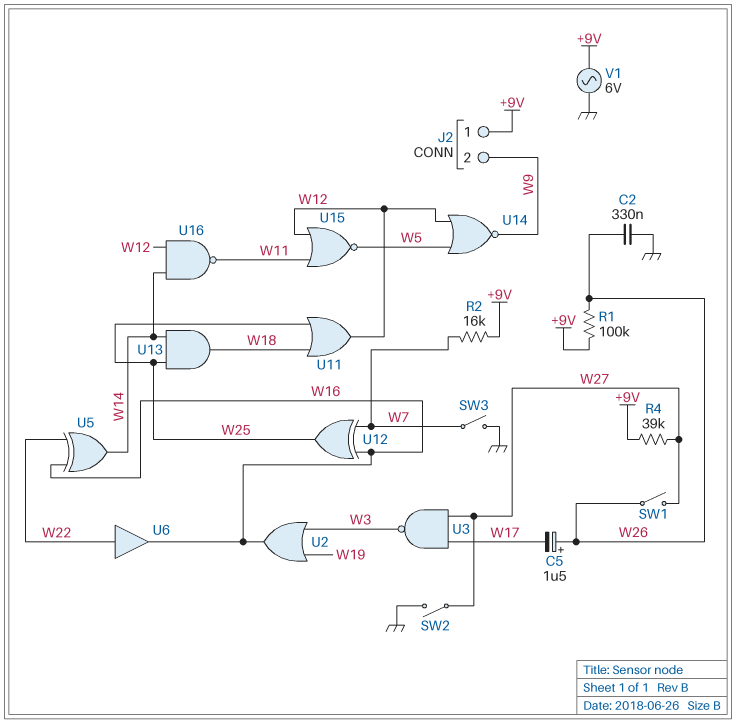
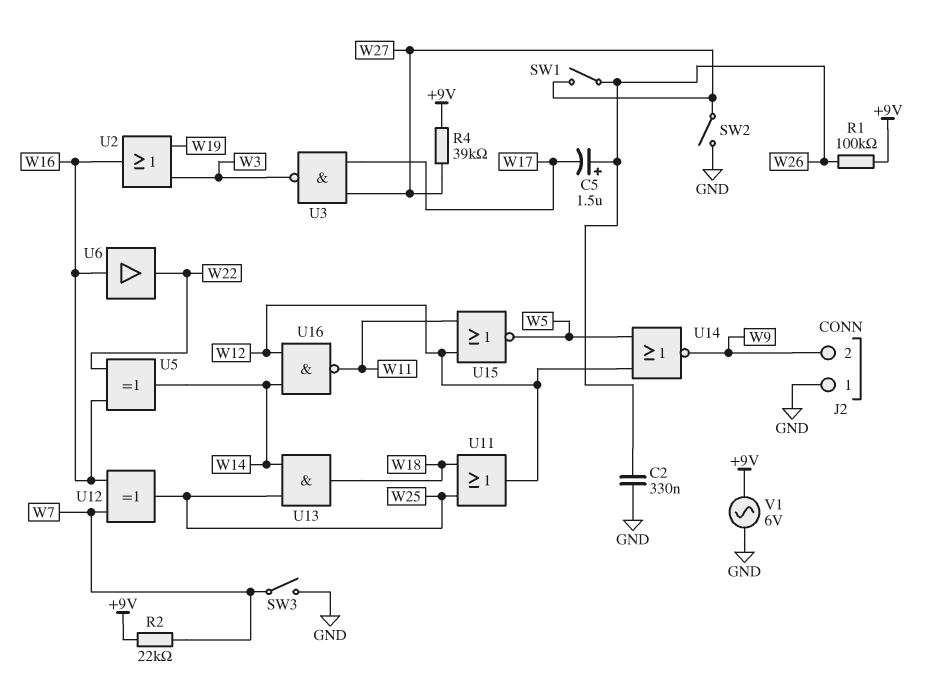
J2 pin 1: +9V -> GND
R2: 16k (+9V, W7) -> 22k (+9V, W7)
U6: buffer (in W22, out W16) -> buffer (in W16, out W22)

